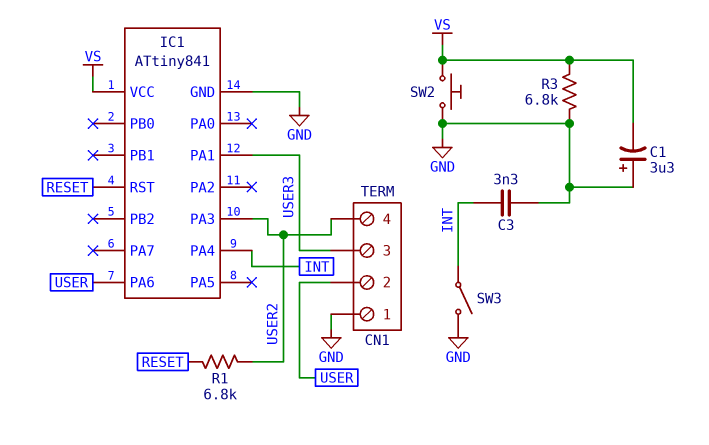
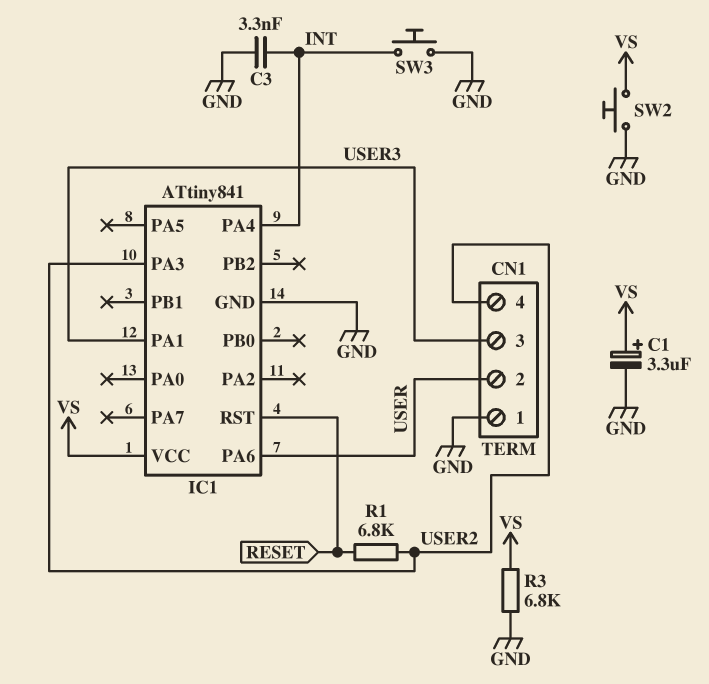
C1: 3.3uF (plus GND, minus VS) -> 3.3uF (plus VS, minus GND)
SW3: switch (GND, INT) -> button (GND, INT)

